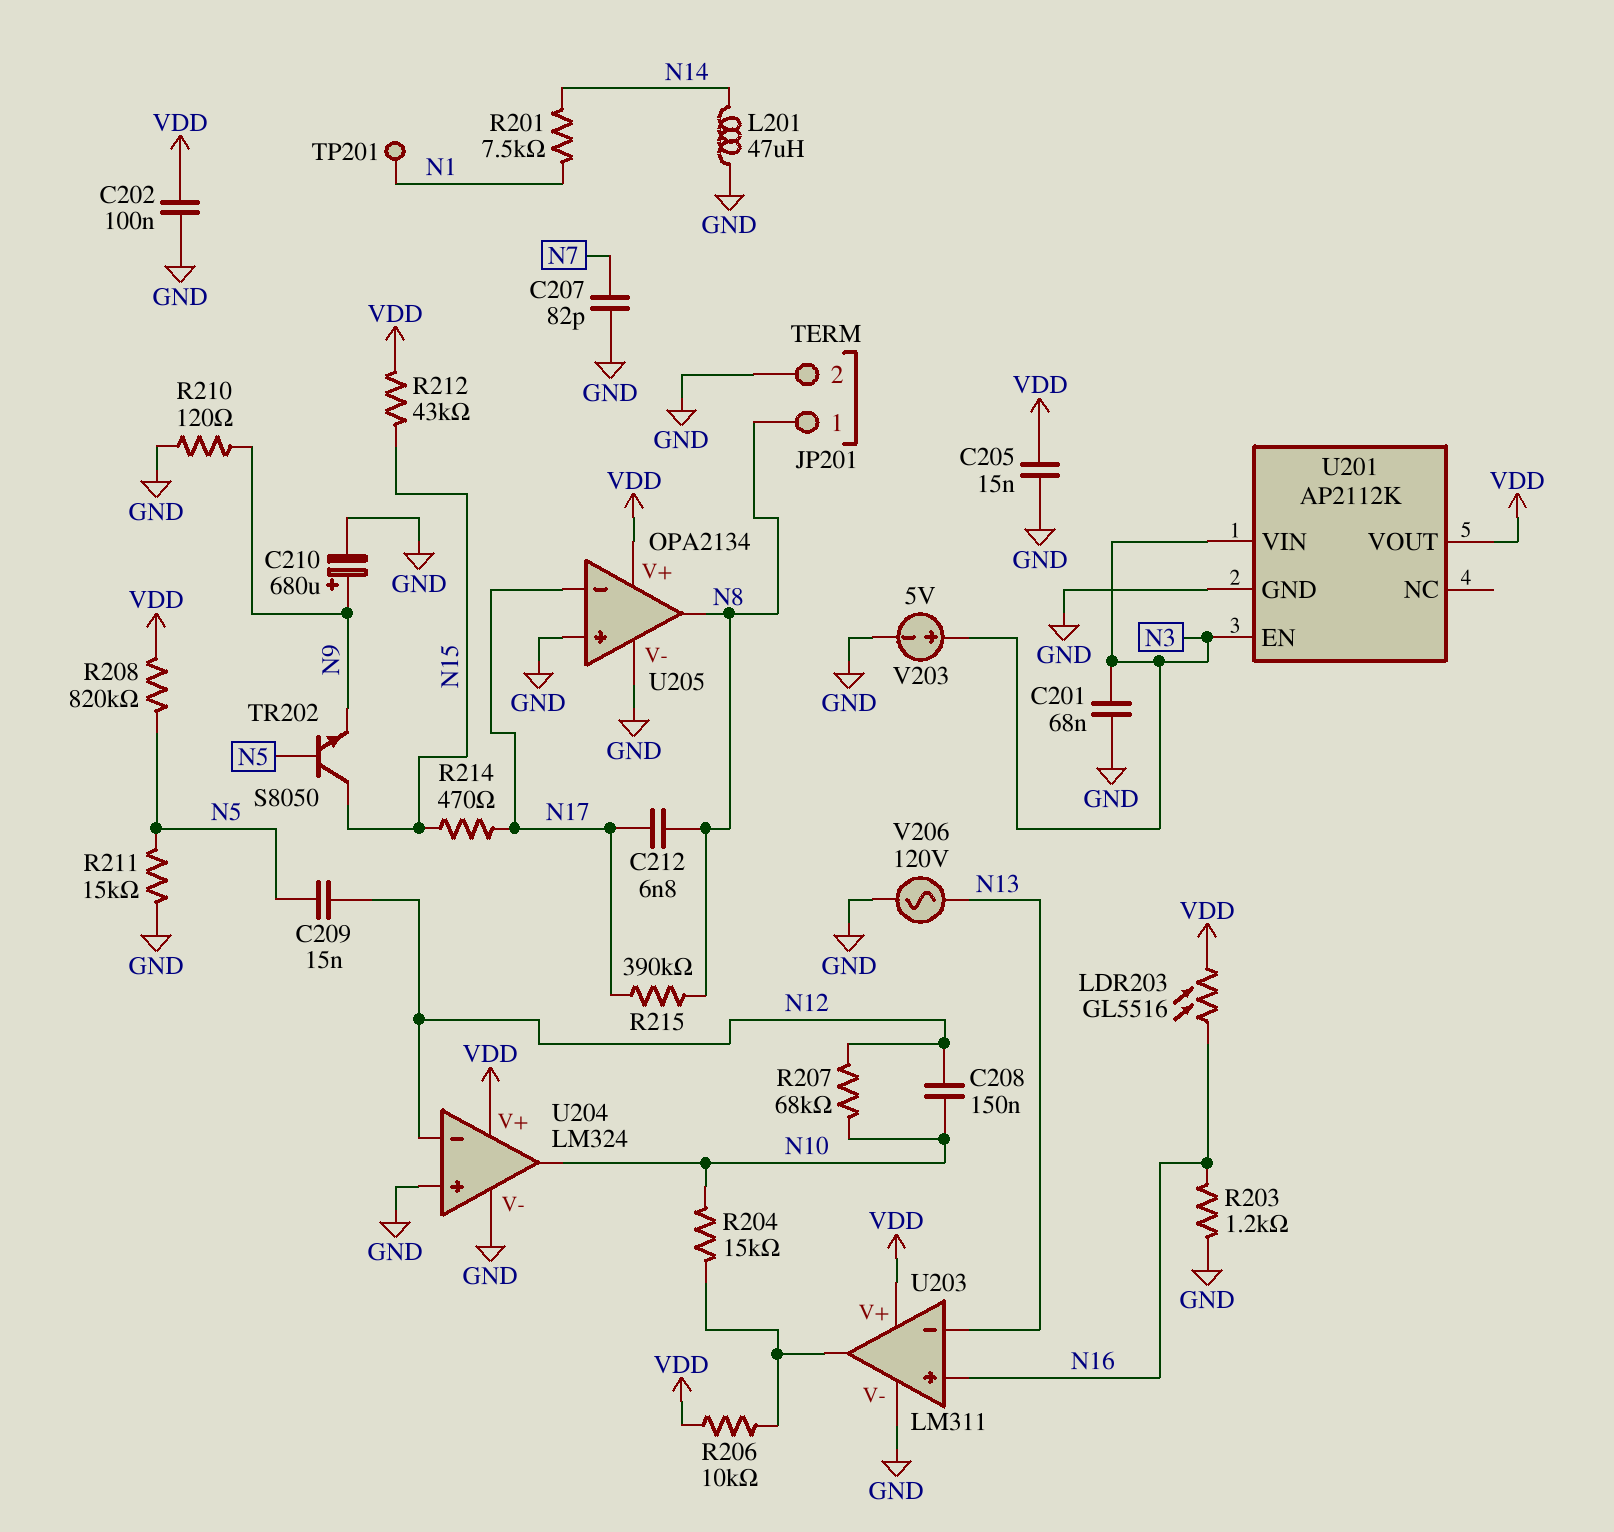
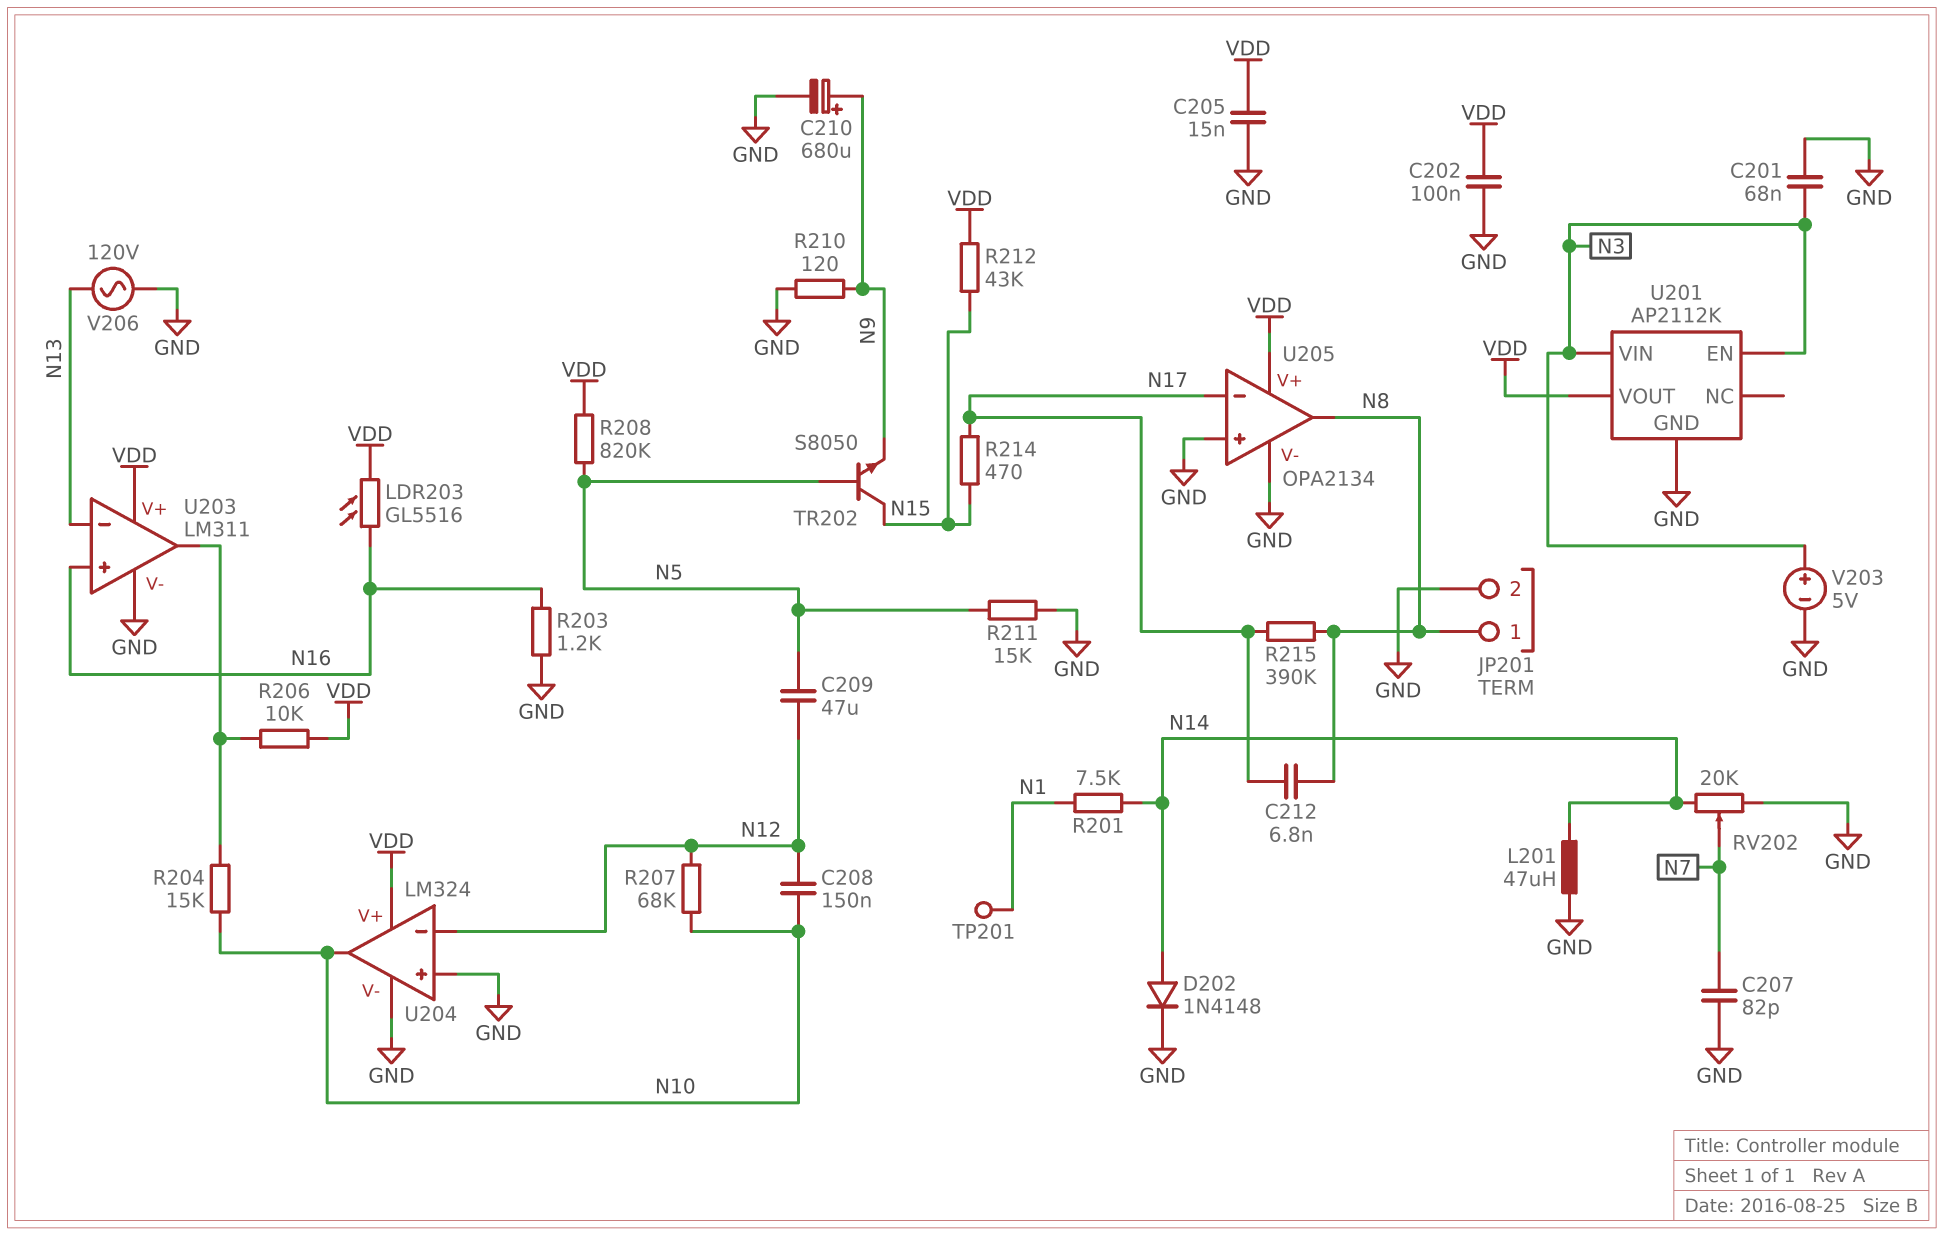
C209: 15nF (N5, N12) -> 47uF (N5, N12)
D202: none -> diode 1N4148 (A N14, K GND)
RV202: none -> 20k (GND, N14, wiper N7)

